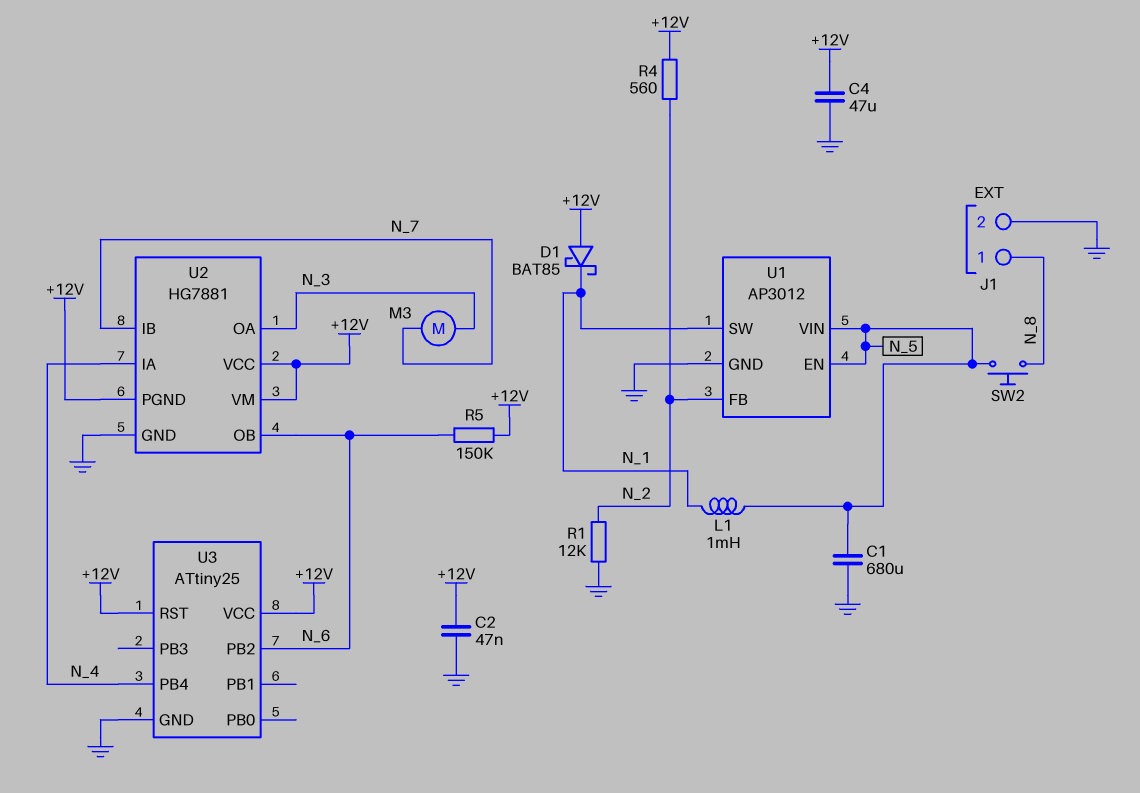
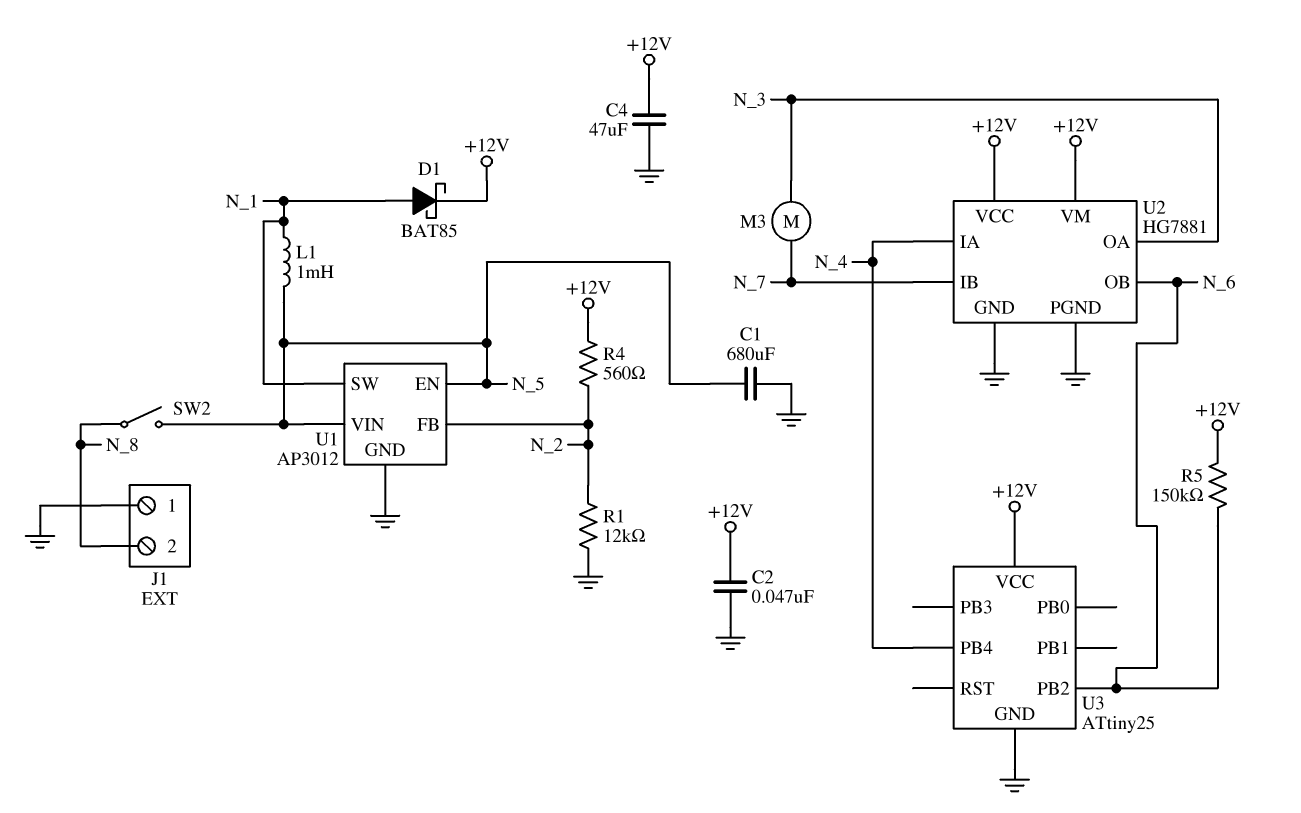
D1: schottky BAT85 (A +12V, K N_1) -> schottky BAT85 (A N_1, K +12V)
J1 pin 1: N_8 -> GND
J1 pin 2: GND -> N_8
SW2: button (N_5, N_8) -> switch (N_5, N_8)
U2 pin PGND: +12V -> GND
U3 pin RST: +12V -> none

